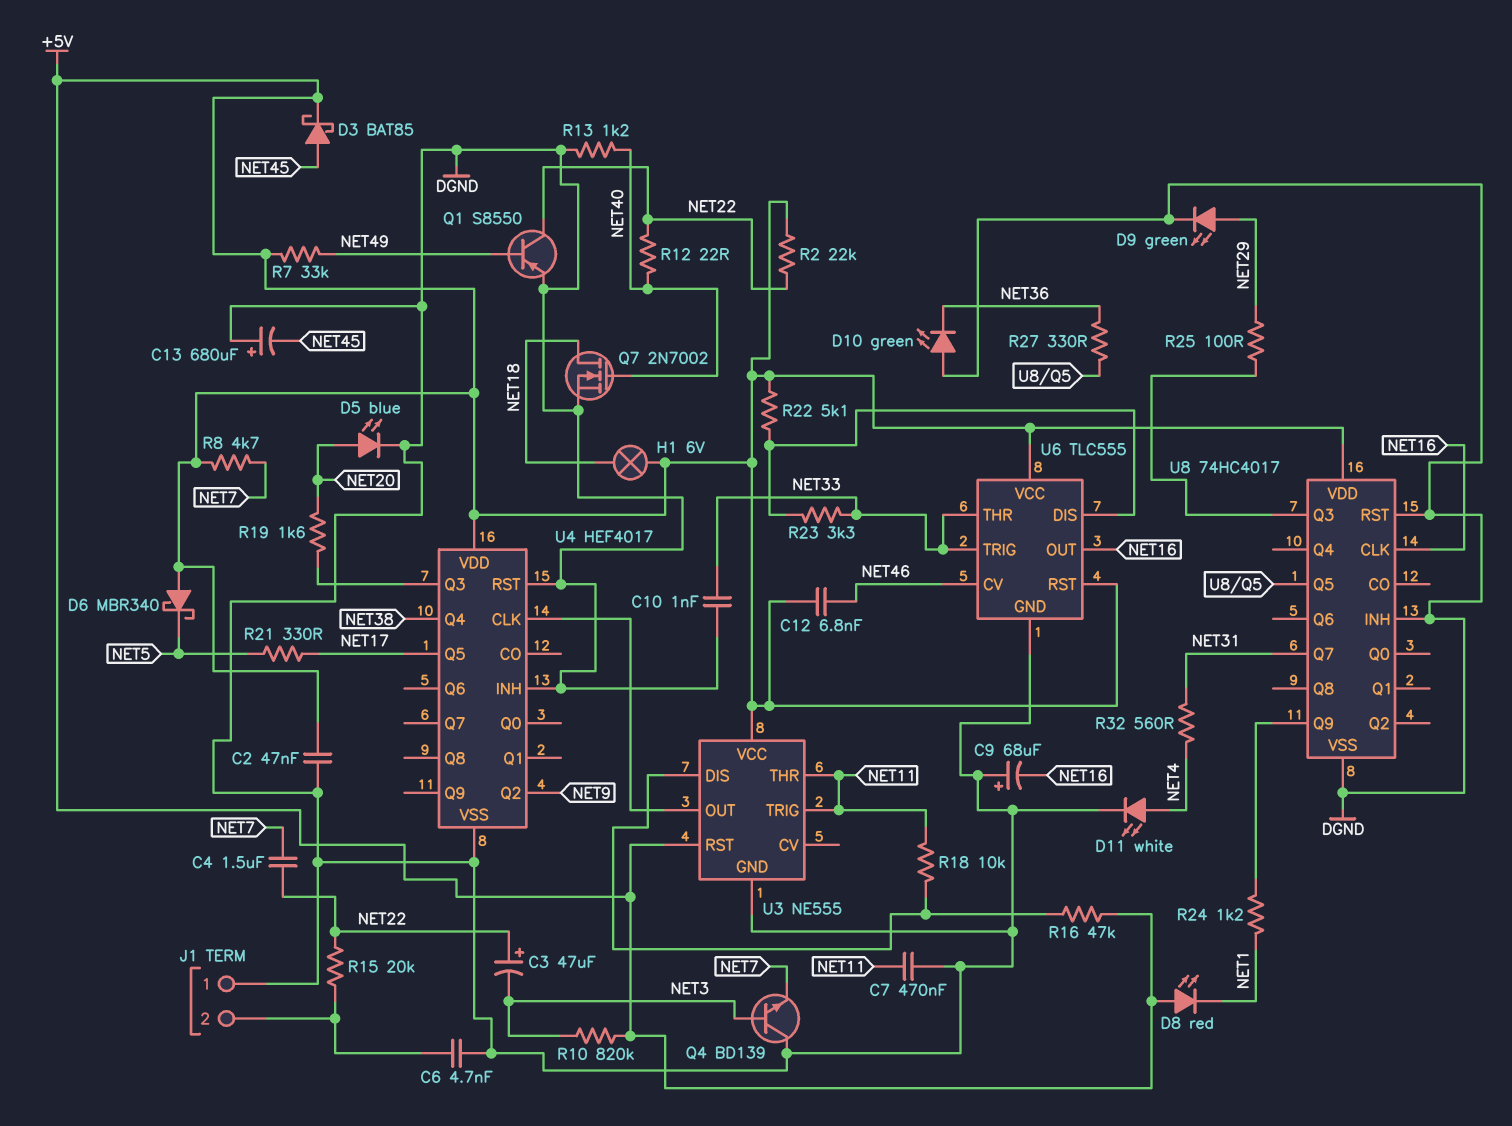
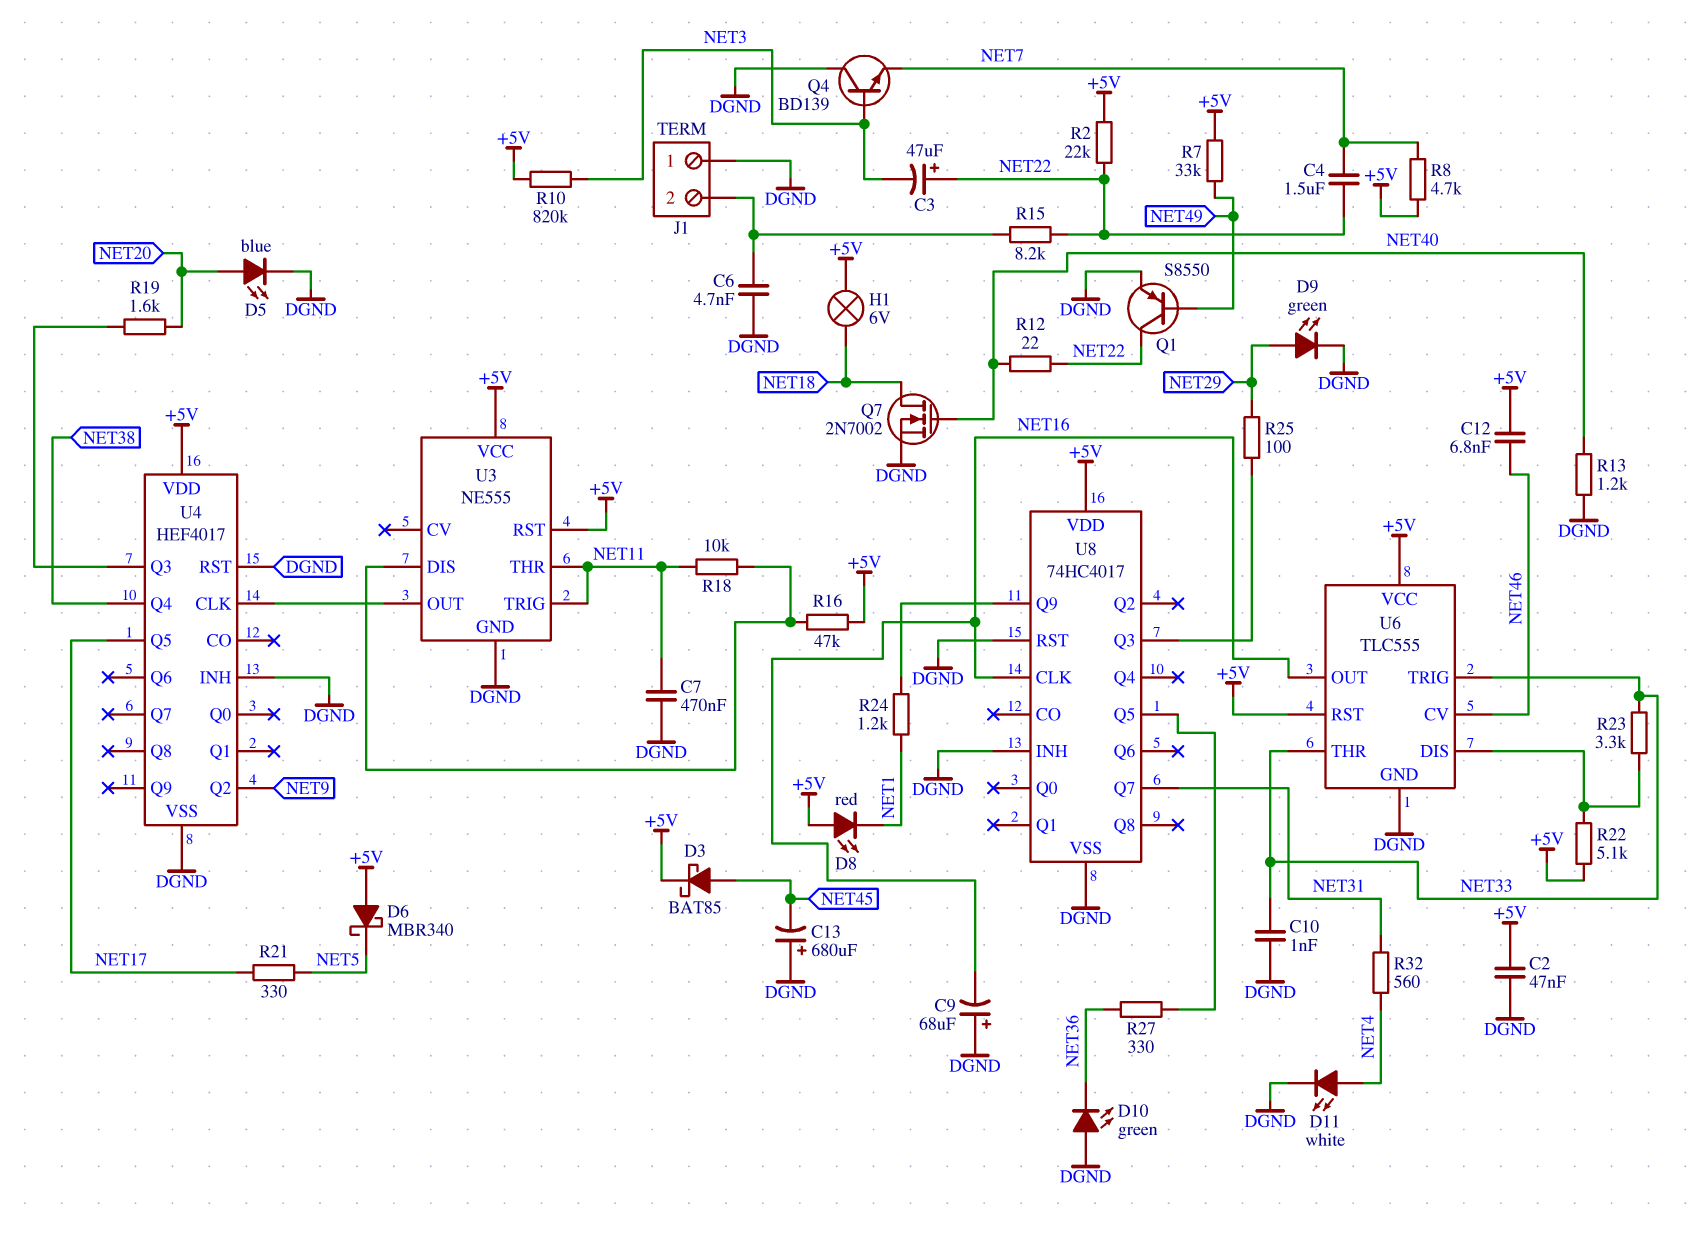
R15: 20k (J1/2, NET22) -> 8.2k (J1/2, NET22)

